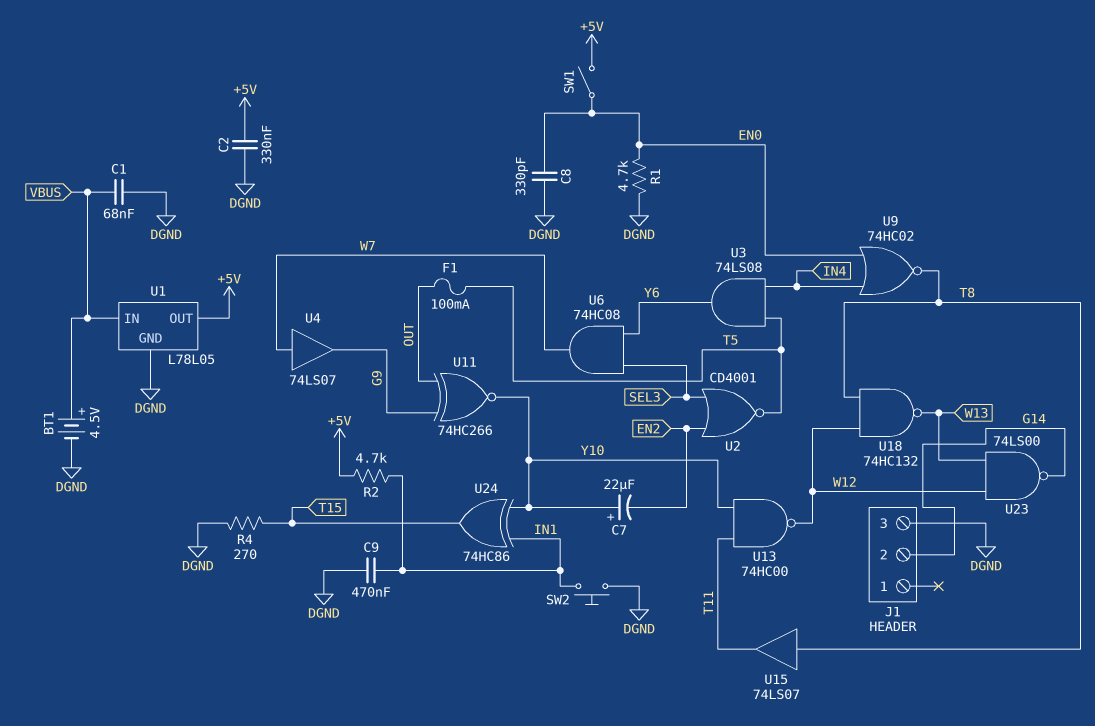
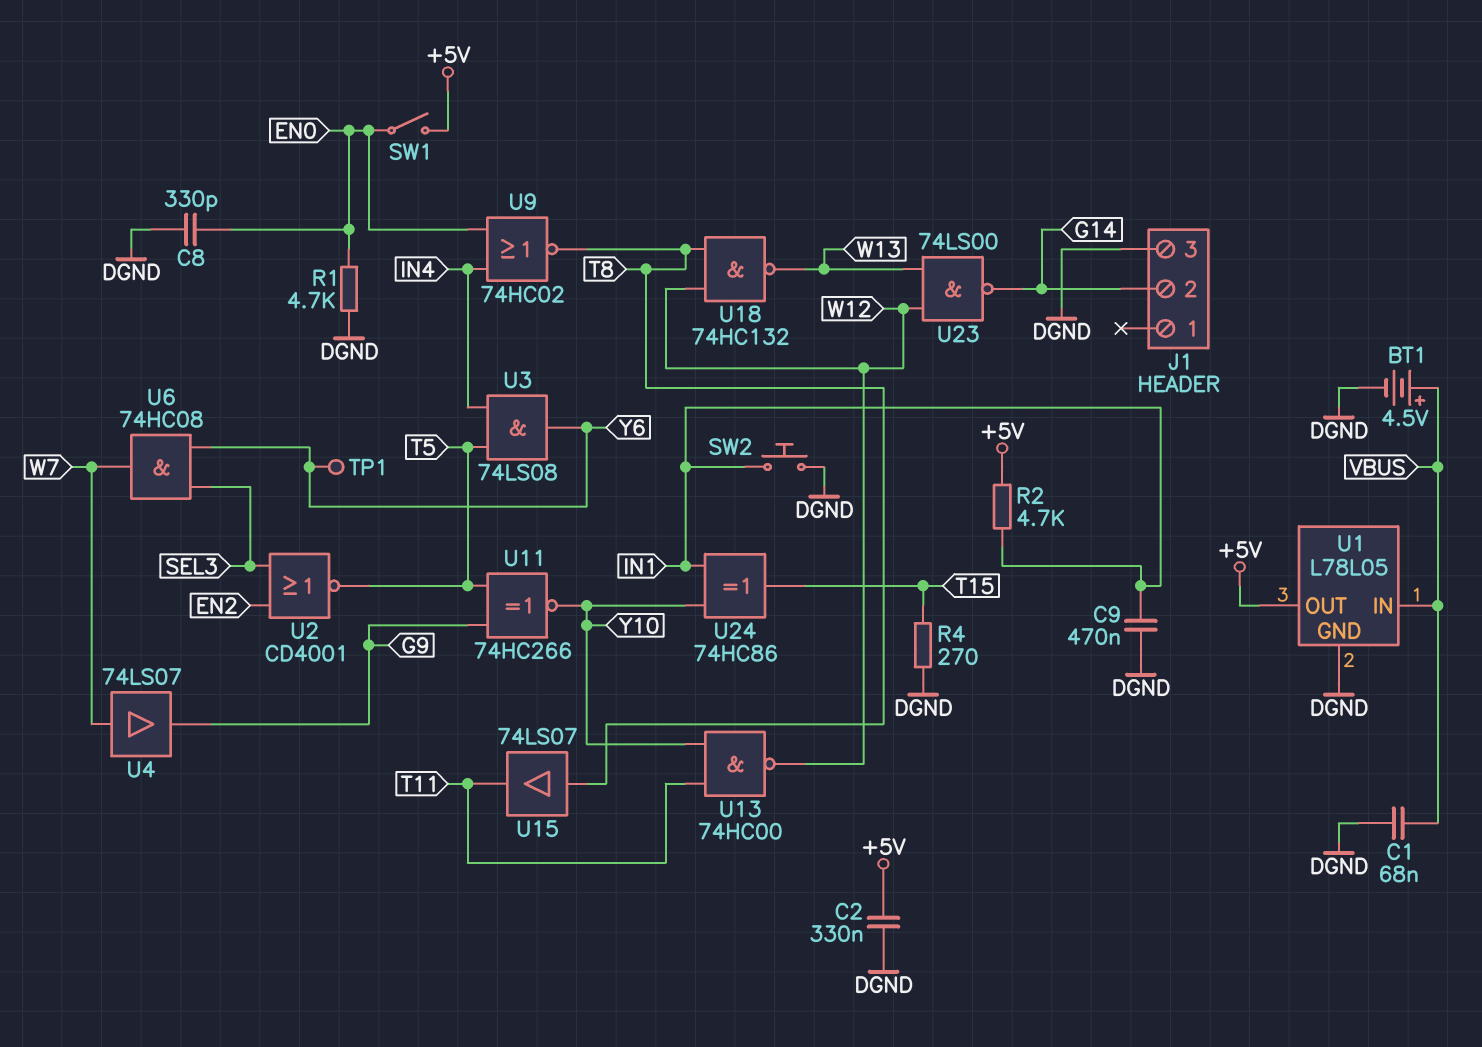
C7: 22uF (plus Y10, minus EN2) -> none
F1: 100mA (OUT, T5) -> none
TP1: none -> test point (Y6)
U11: XNOR 74HC266 (in G9, in OUT, out Y10) -> XNOR 74HC266 (in G9, in T5, out Y10)

